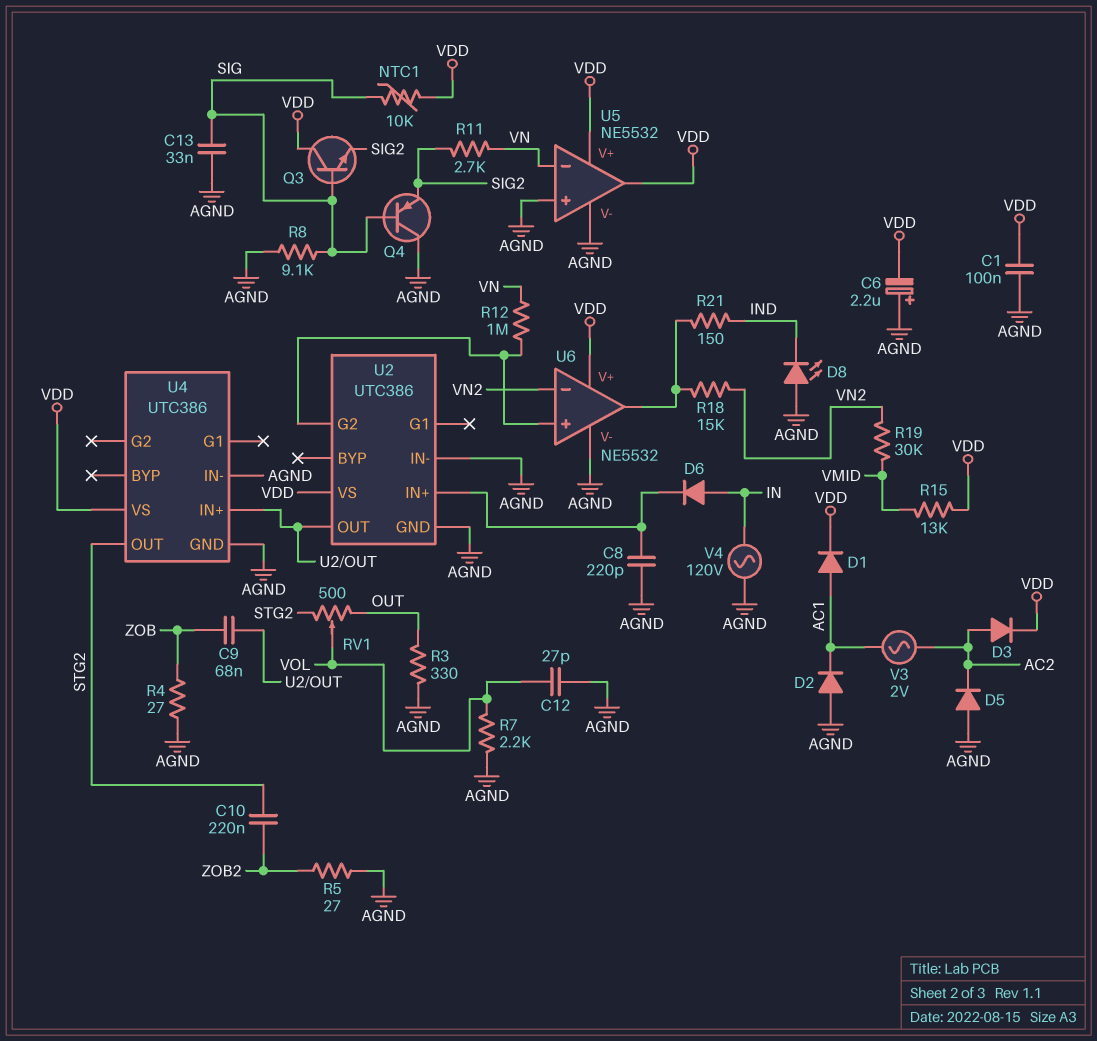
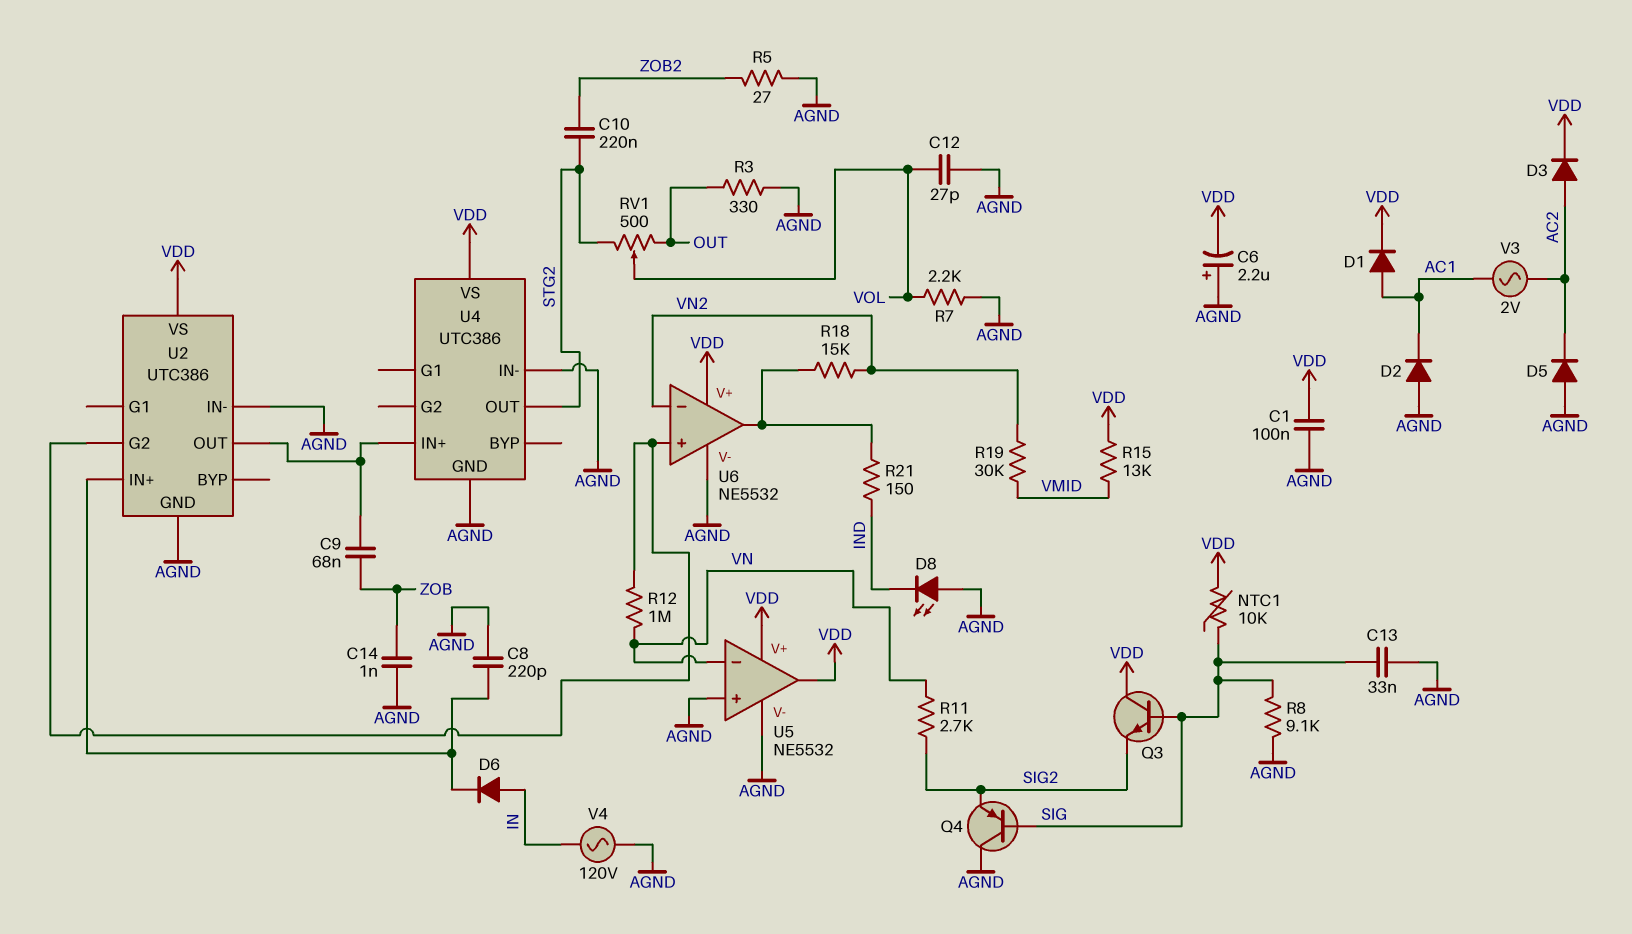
C14: none -> 1nF (AGND, ZOB)
R4: 27 (AGND, ZOB) -> none

